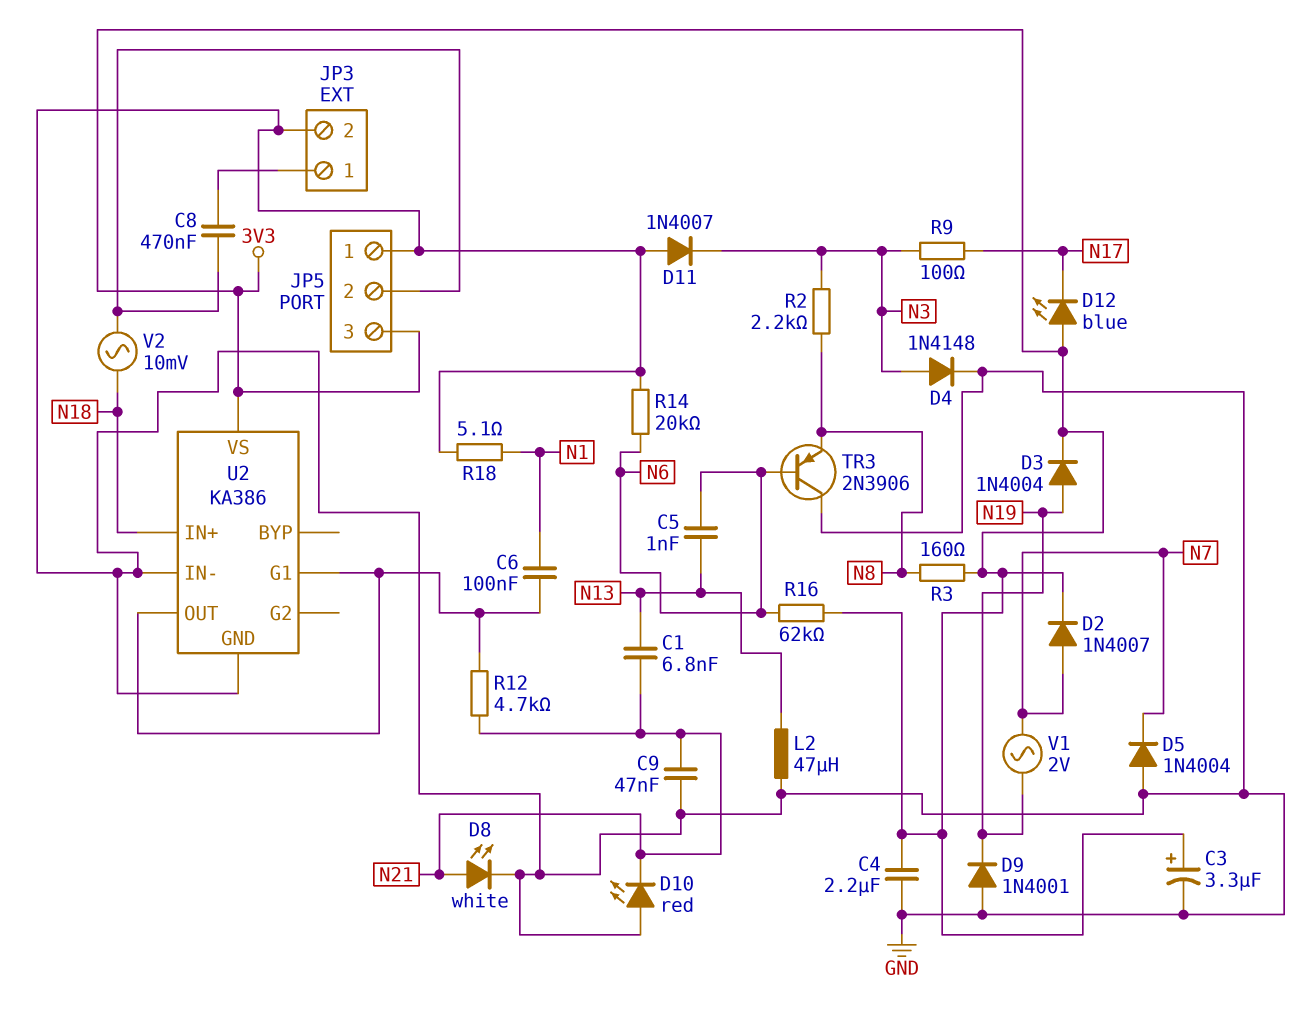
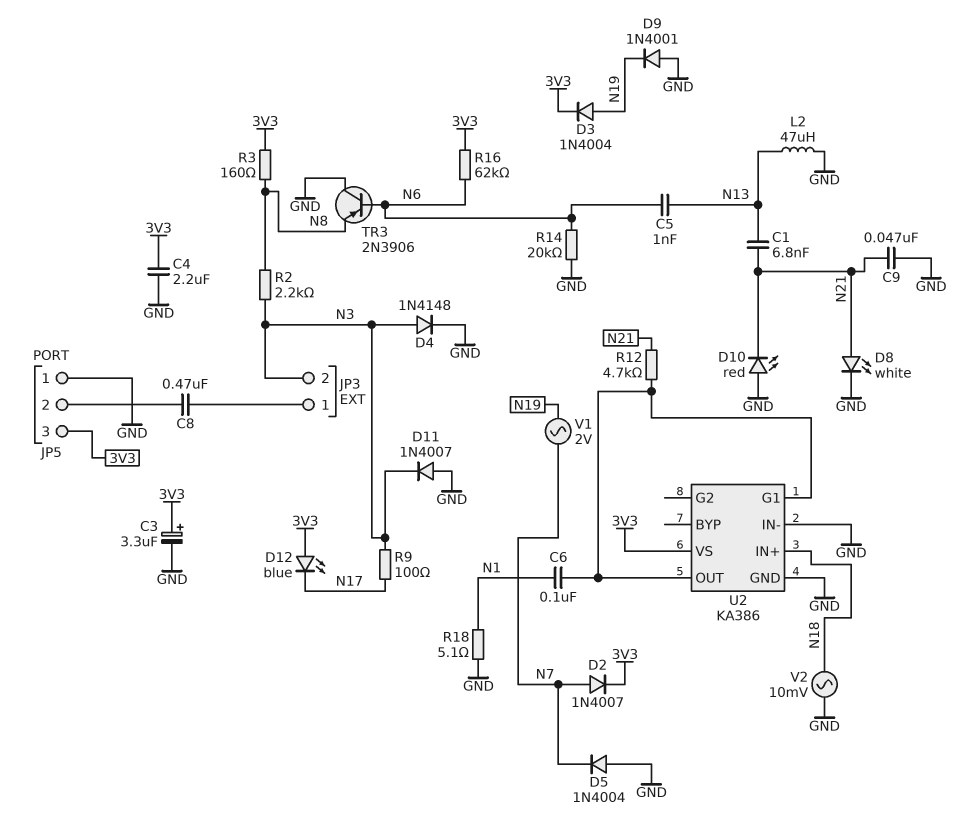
JP3 pin 2: GND -> N3
V2: AC 10mV (JP5/2, N18) -> AC 10mV (GND, N18)

